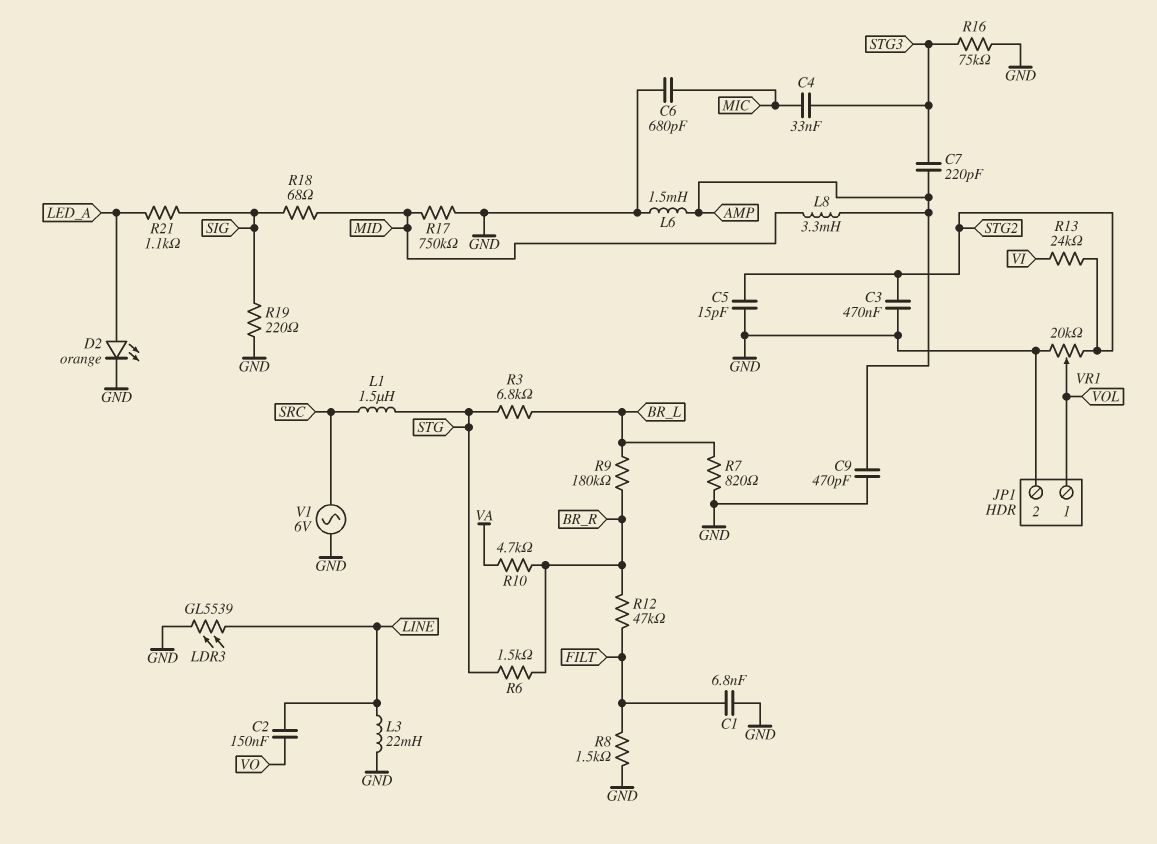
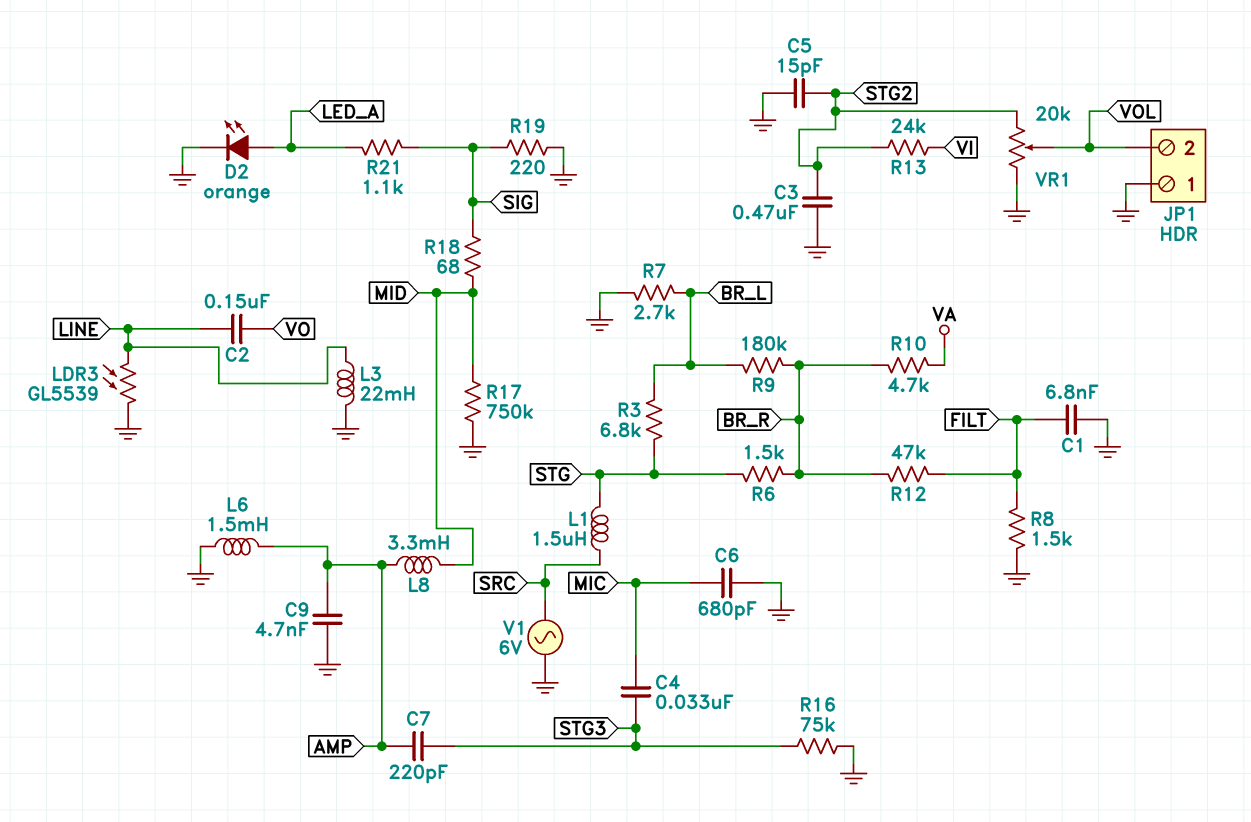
C9: 470pF (AMP, GND) -> 4.7nF (AMP, GND)
JP1 pin 1: VOL -> GND
JP1 pin 2: GND -> VOL
R7: 820 (BR_L, GND) -> 2.7k (BR_L, GND)

